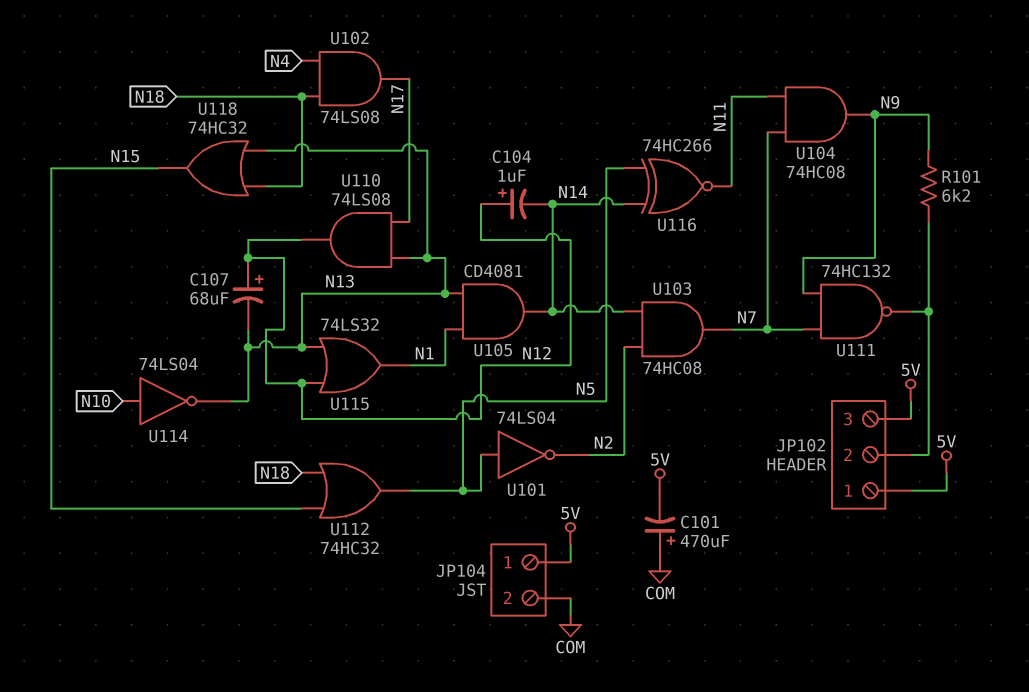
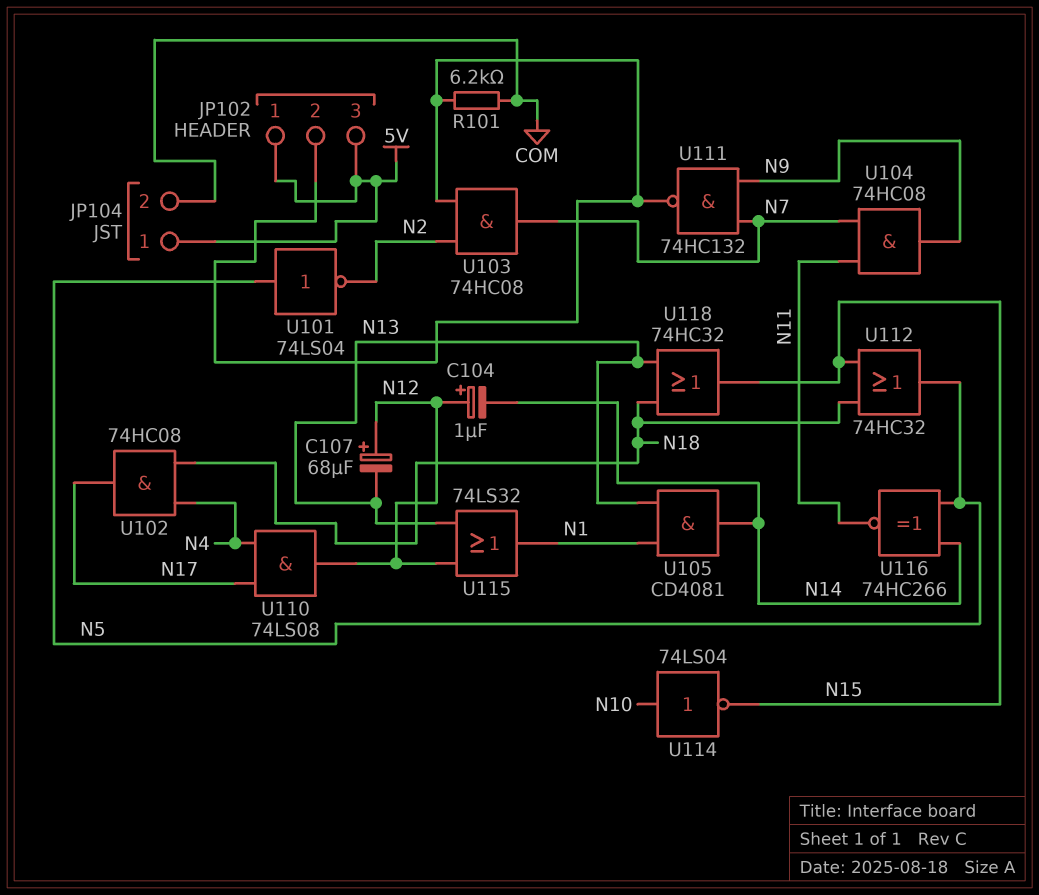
C101: 470uF (plus COM, minus 5V) -> none
R101: 6.2k (JP102/2, N9) -> 6.2k (COM, JP102/2)
U102: AND 74LS08 (in N4, in N18, out N17) -> AND 74HC08 (in N4, in N18, out N17)
U103: AND 74HC08 (in N2, in N14, out N7) -> AND 74HC08 (in JP102/2, in N2, out N7)
U110: AND 74LS08 (in N13, in N17, out N12) -> AND 74LS08 (in N4, in N17, out N12)
U114: NOT 74LS04 (in N10, out N13) -> NOT 74LS04 (in N10, out N15)

